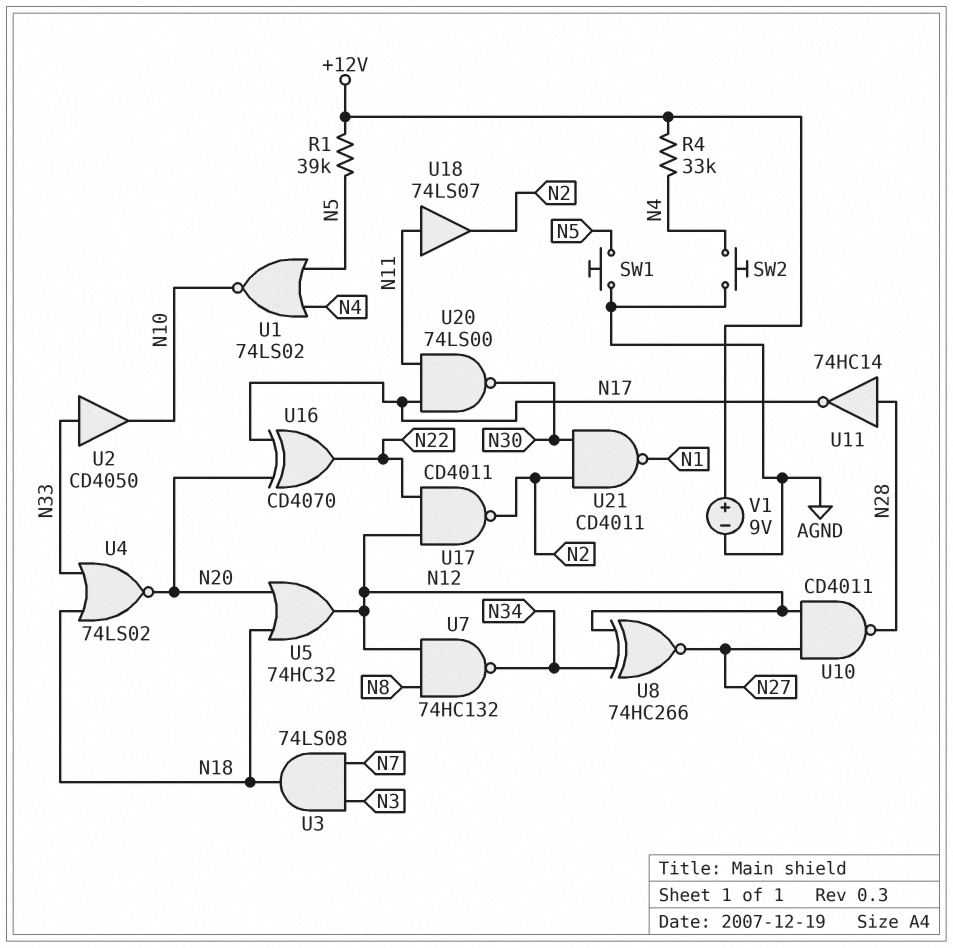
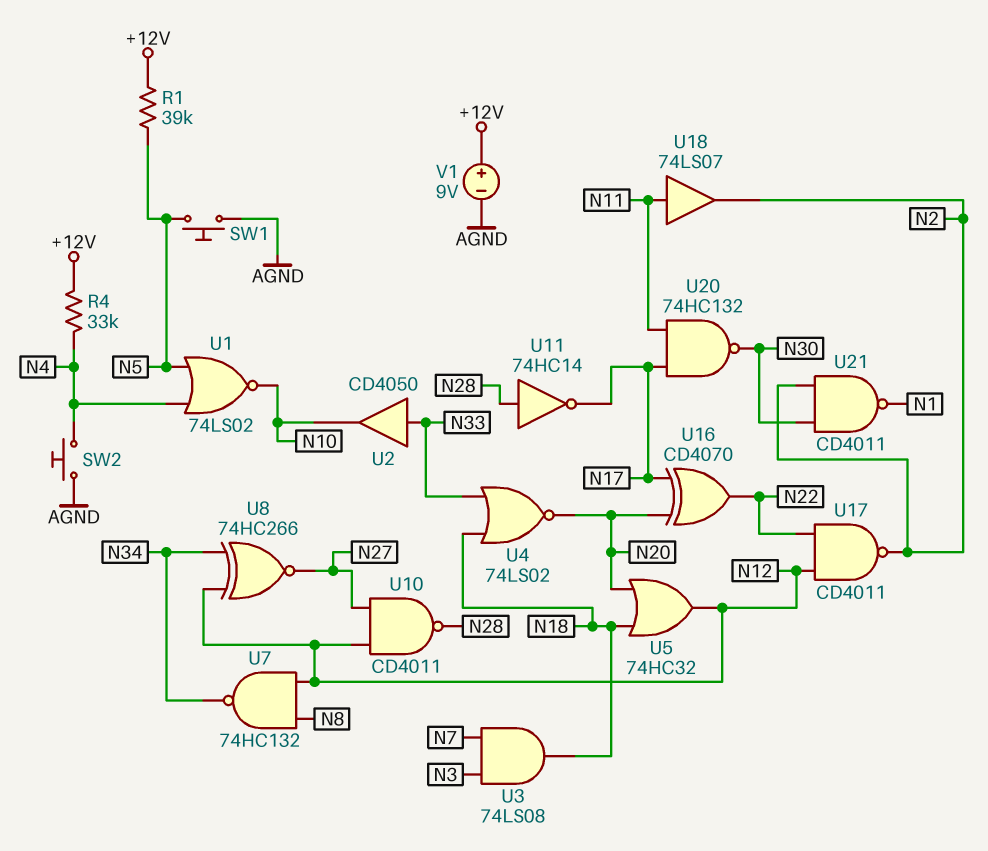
U20: NAND 74LS00 (in N11, in N17, out N30) -> NAND 74HC132 (in N11, in N17, out N30)

